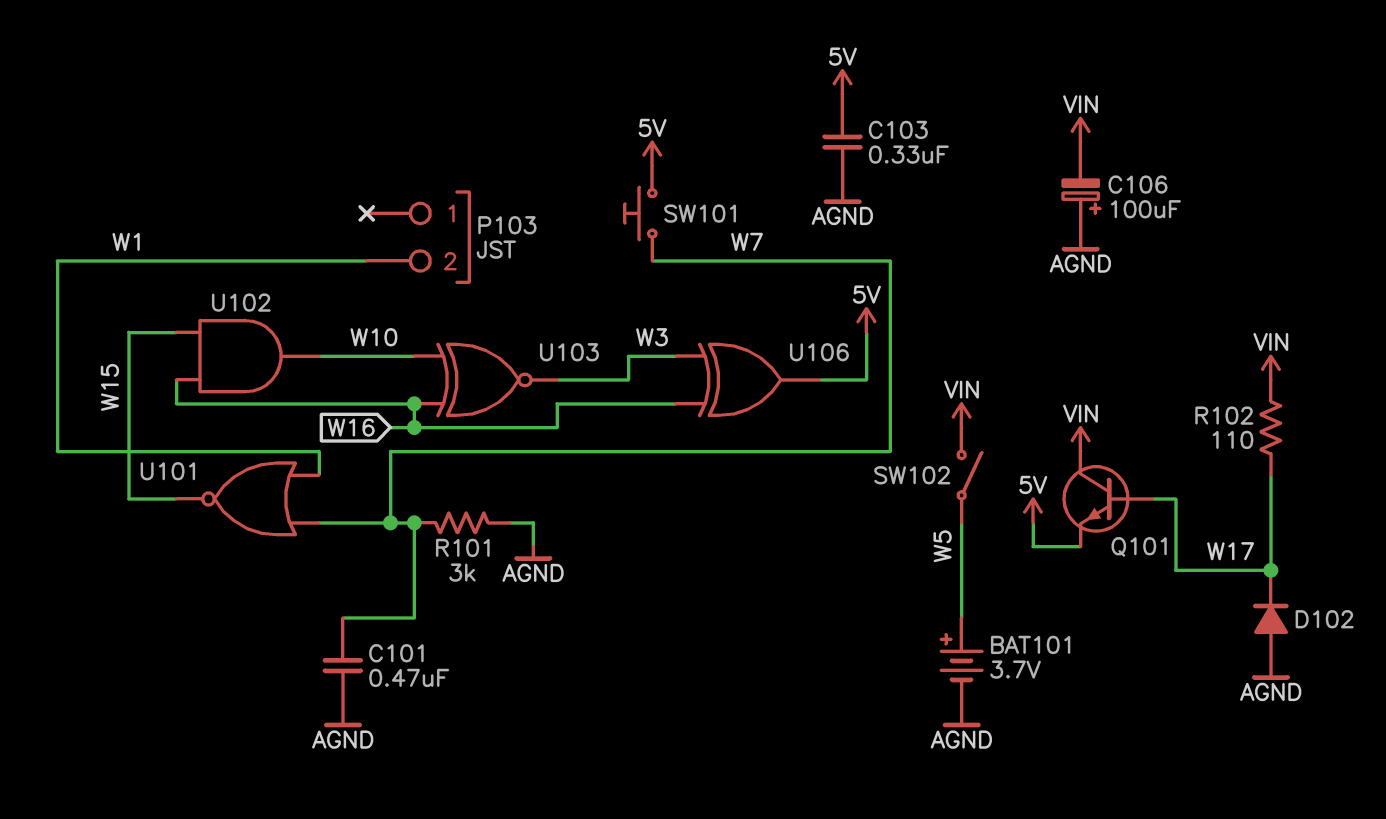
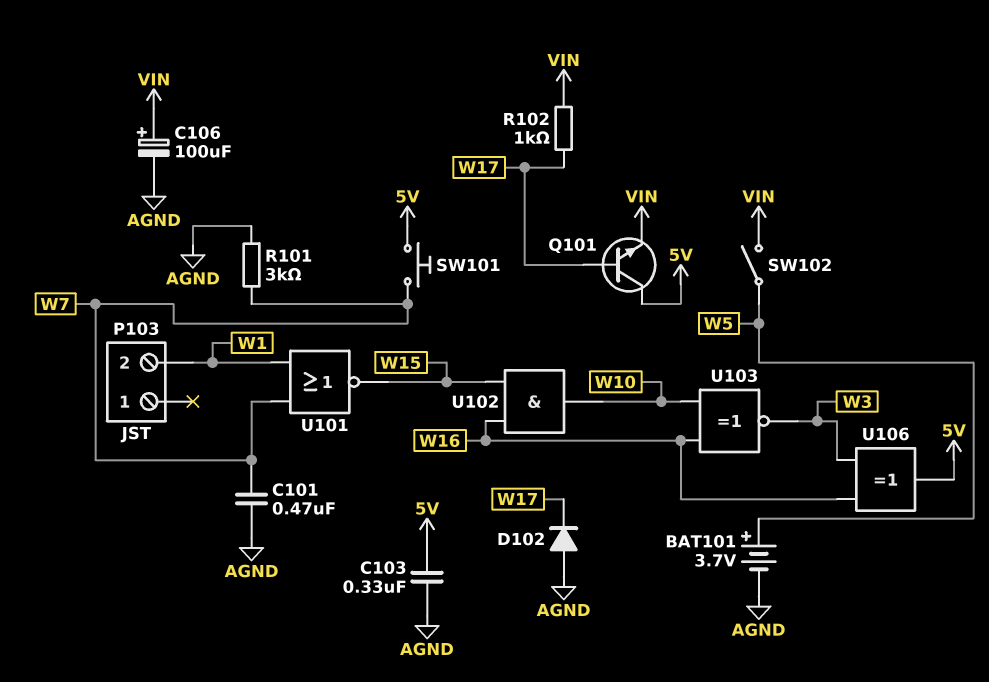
C106: 100uF (plus AGND, minus VIN) -> 100uF (plus VIN, minus AGND)
Q101: NPN (B W17, C VIN, E 5V) -> NPN (B W17, C 5V, E VIN)
R102: 110 (VIN, W17) -> 1k (VIN, W17)

